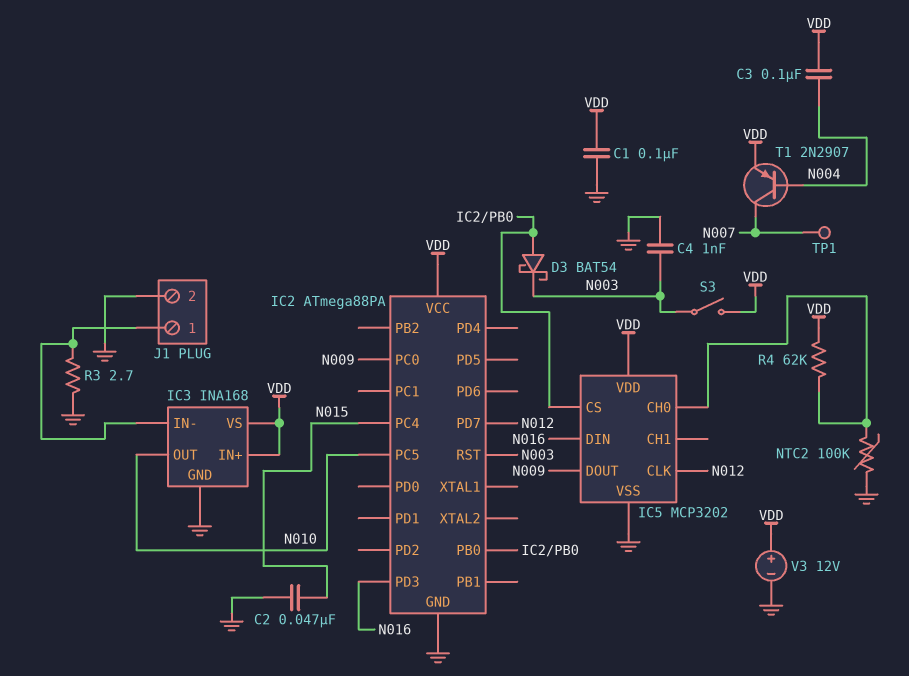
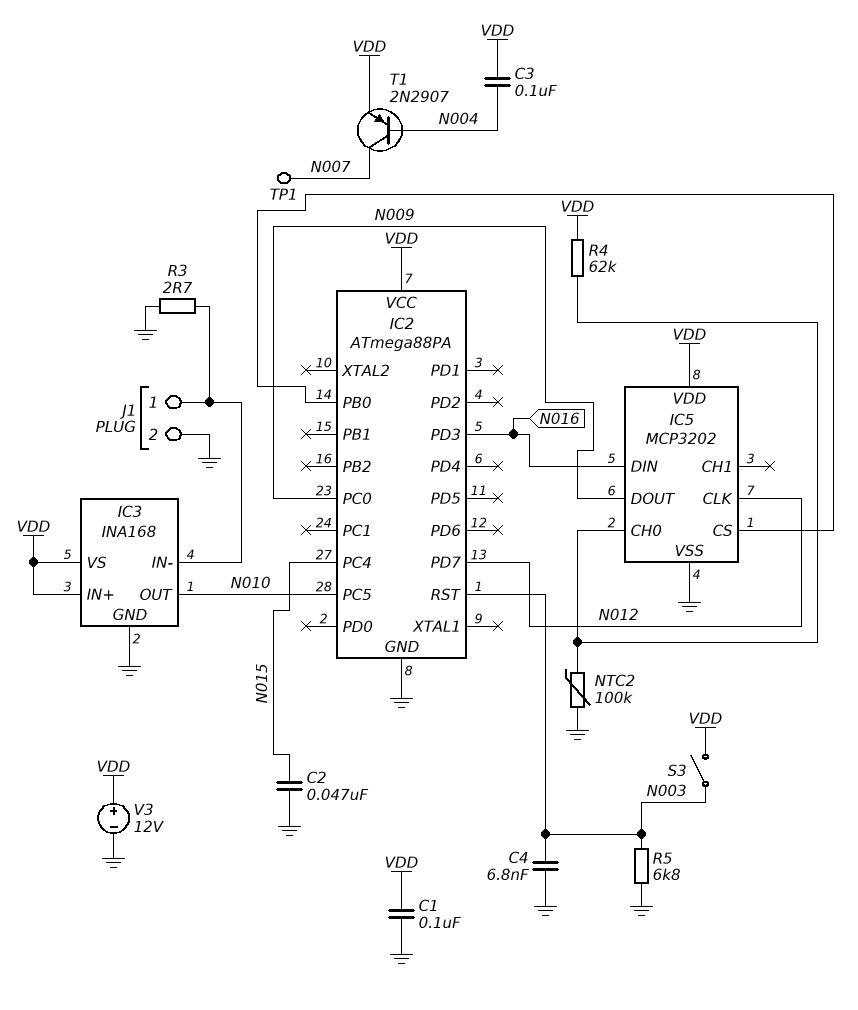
C4: 1nF (GND, N003) -> 6.8nF (GND, N003)
D3: schottky BAT54 (A IC2/PB0, K N003) -> none
R5: none -> 6.8k (GND, N003)

